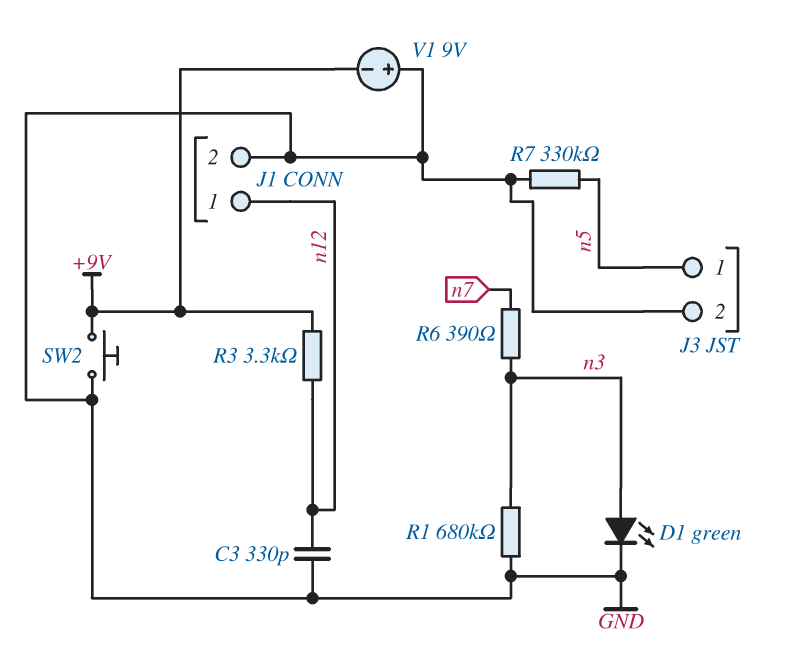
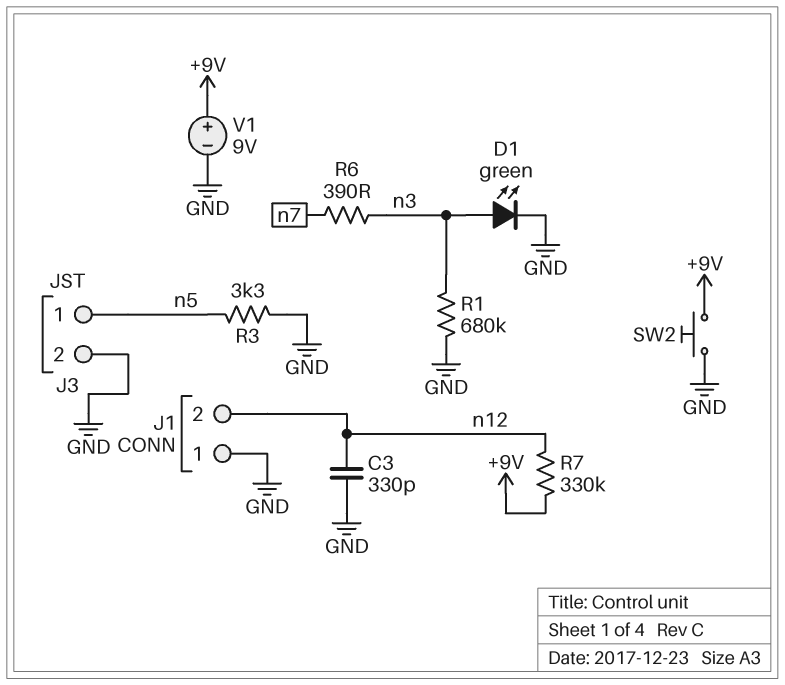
J1 pin 1: n12 -> GND
J1 pin 2: GND -> n12
R3: 3.3k (+9V, n12) -> 3.3k (GND, n5)
R7: 330k (GND, n5) -> 330k (+9V, n12)
V1: 9V (plus GND, minus +9V) -> 9V (plus +9V, minus GND)

